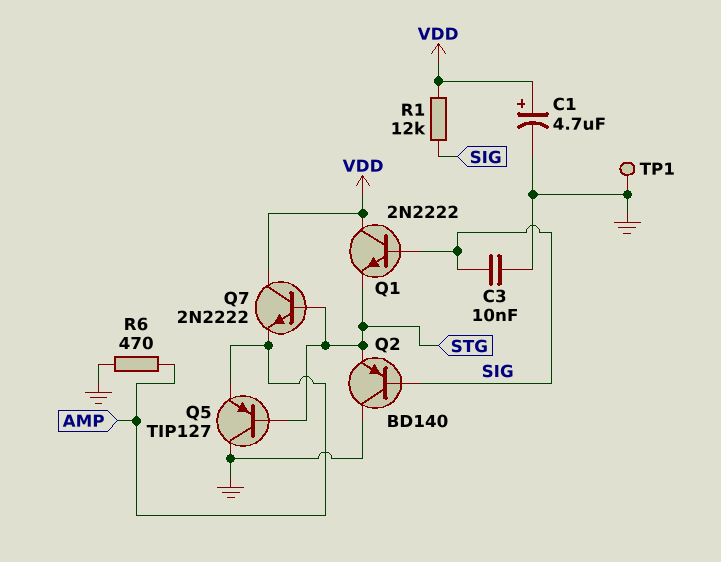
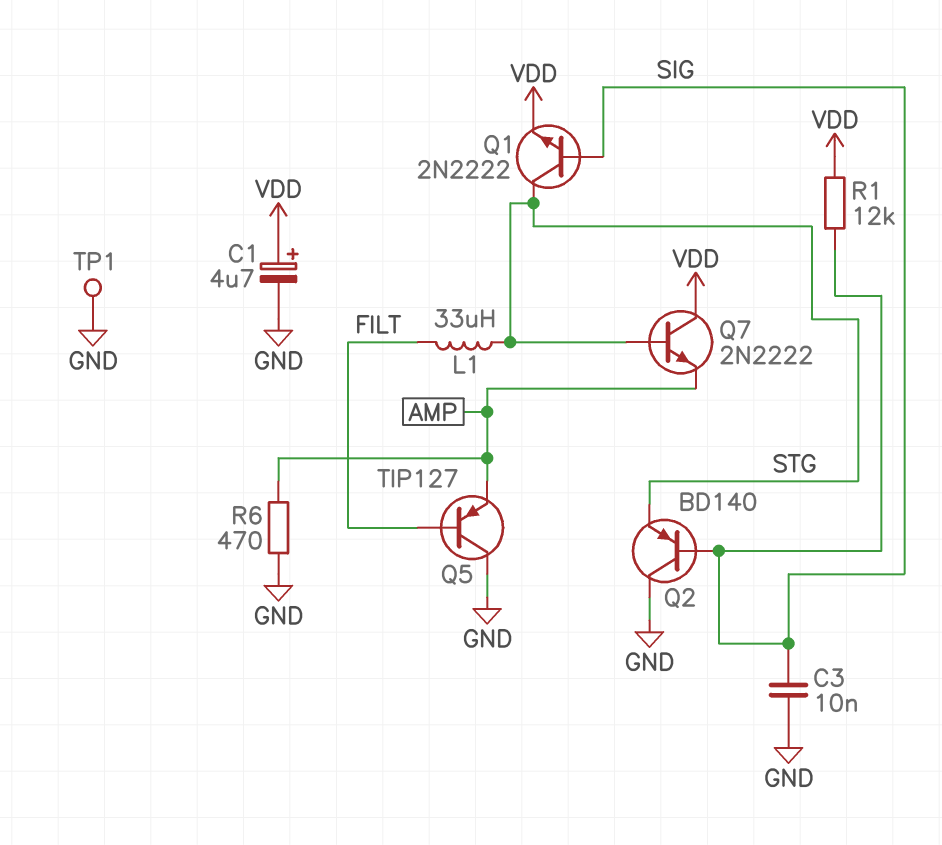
L1: none -> 33uH (FILT, STG)
Q1: NPN 2N2222 (B SIG, C VDD, E STG) -> NPN 2N2222 (B SIG, C STG, E VDD)
Q5: PNP TIP127 (B STG, C GND, E AMP) -> PNP TIP127 (B FILT, C GND, E AMP)

